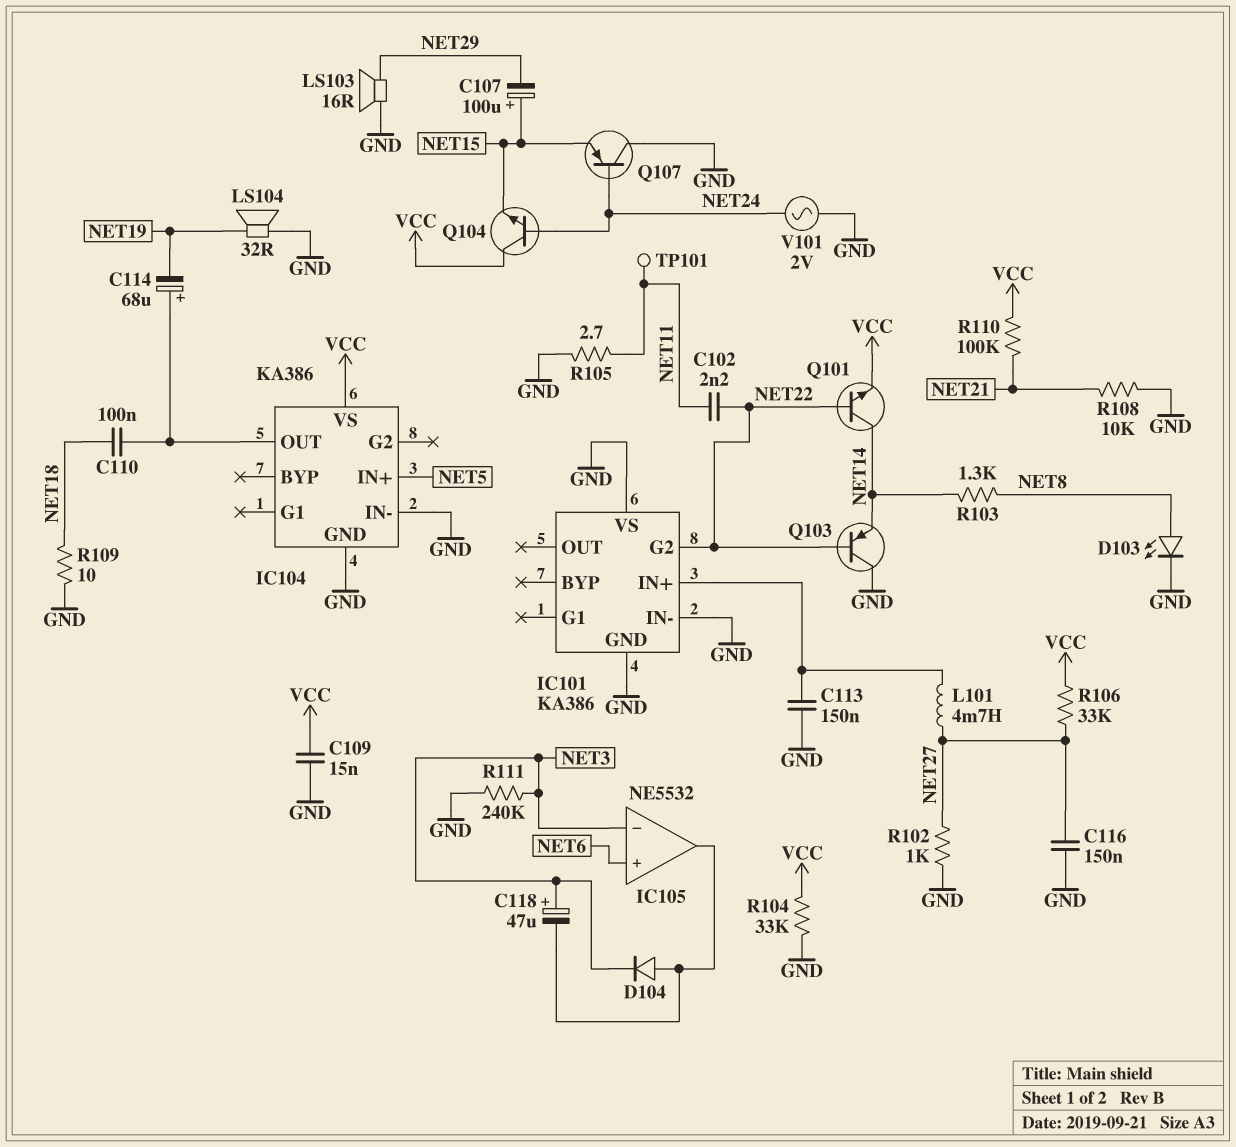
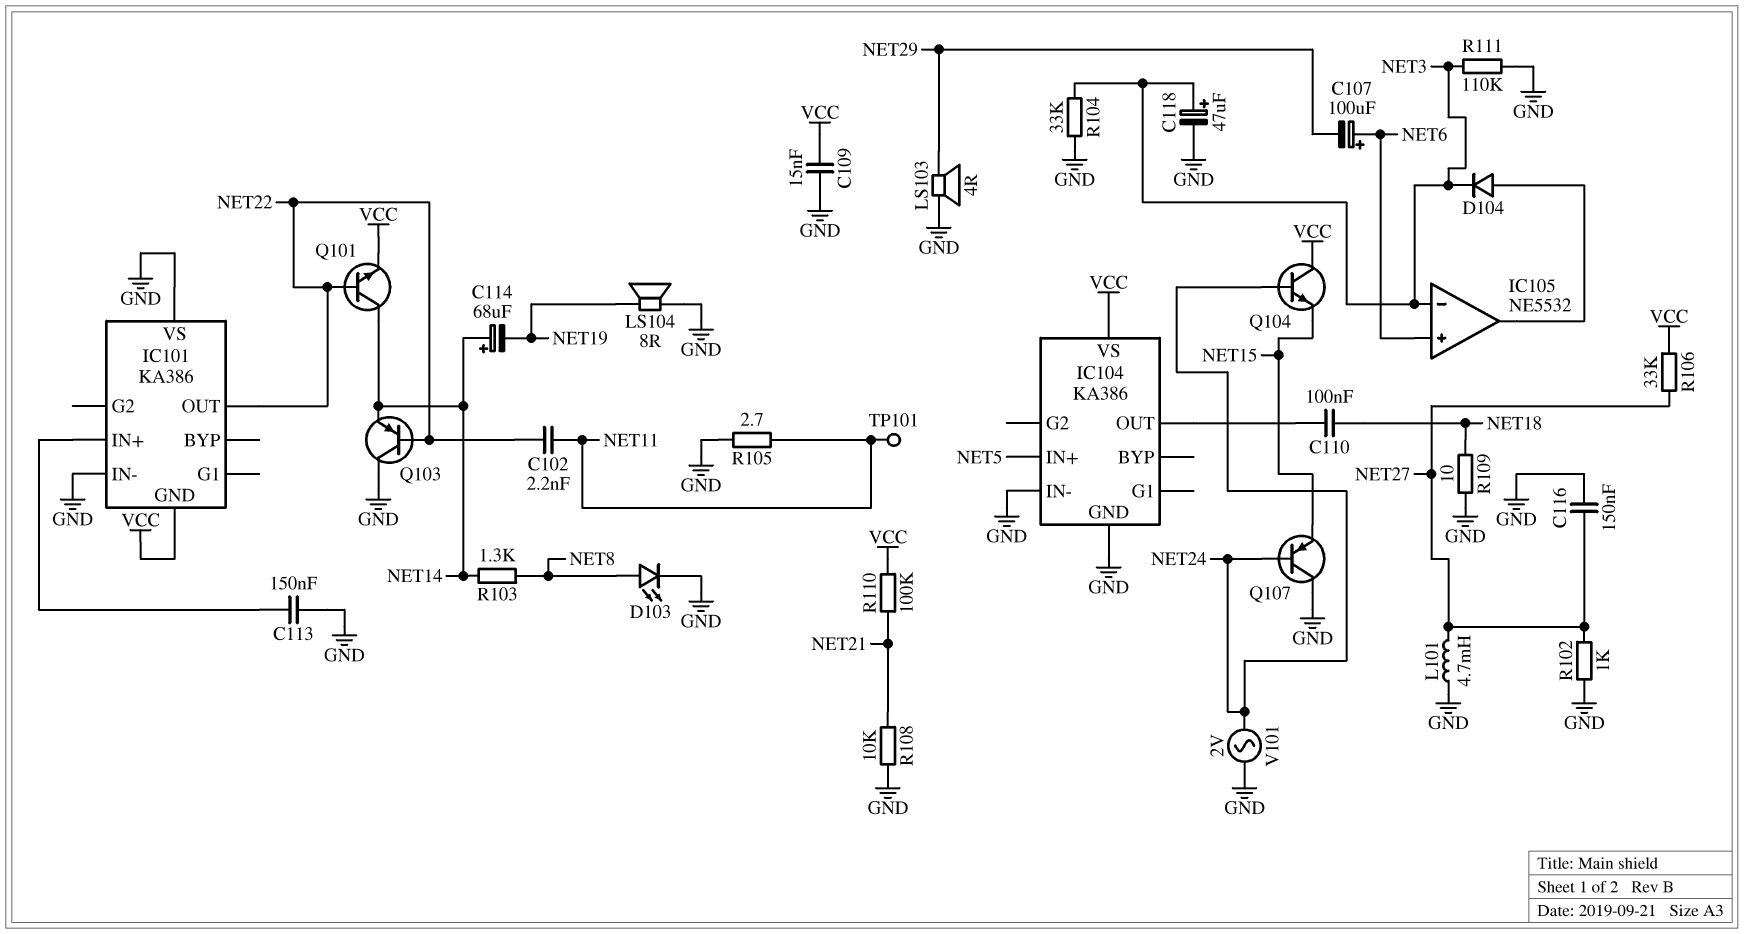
C107: 100uF (plus NET15, minus NET29) -> 100uF (plus NET6, minus NET29)
C114: 68uF (plus IC104/OUT, minus NET19) -> 68uF (plus NET14, minus NET19)
C118: 47uF (plus NET3, minus IC105/out) -> 47uF (plus NET3, minus GND)
IC101 pin G2: NET22 -> none
IC101 pin GND: GND -> VCC
IC101 pin OUT: none -> NET22
L101: 4.7mH (IC101/IN+, NET27) -> 4.7mH (GND, NET27)
LS103: speaker 16R (GND, NET29) -> speaker 4R (GND, NET29)
LS104: speaker 32R (GND, NET19) -> speaker 8R (GND, NET19)
R104: 33k (GND, VCC) -> 33k (GND, NET3)
R111: 240k (GND, NET3) -> 110k (GND, NET3)

